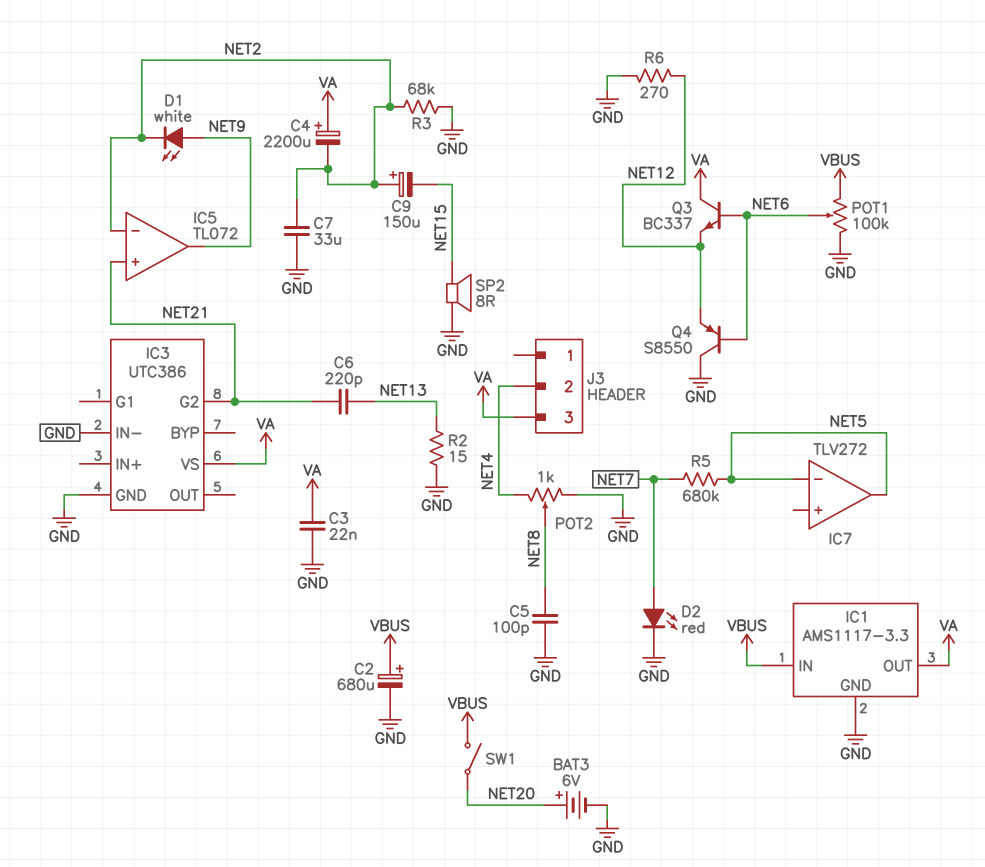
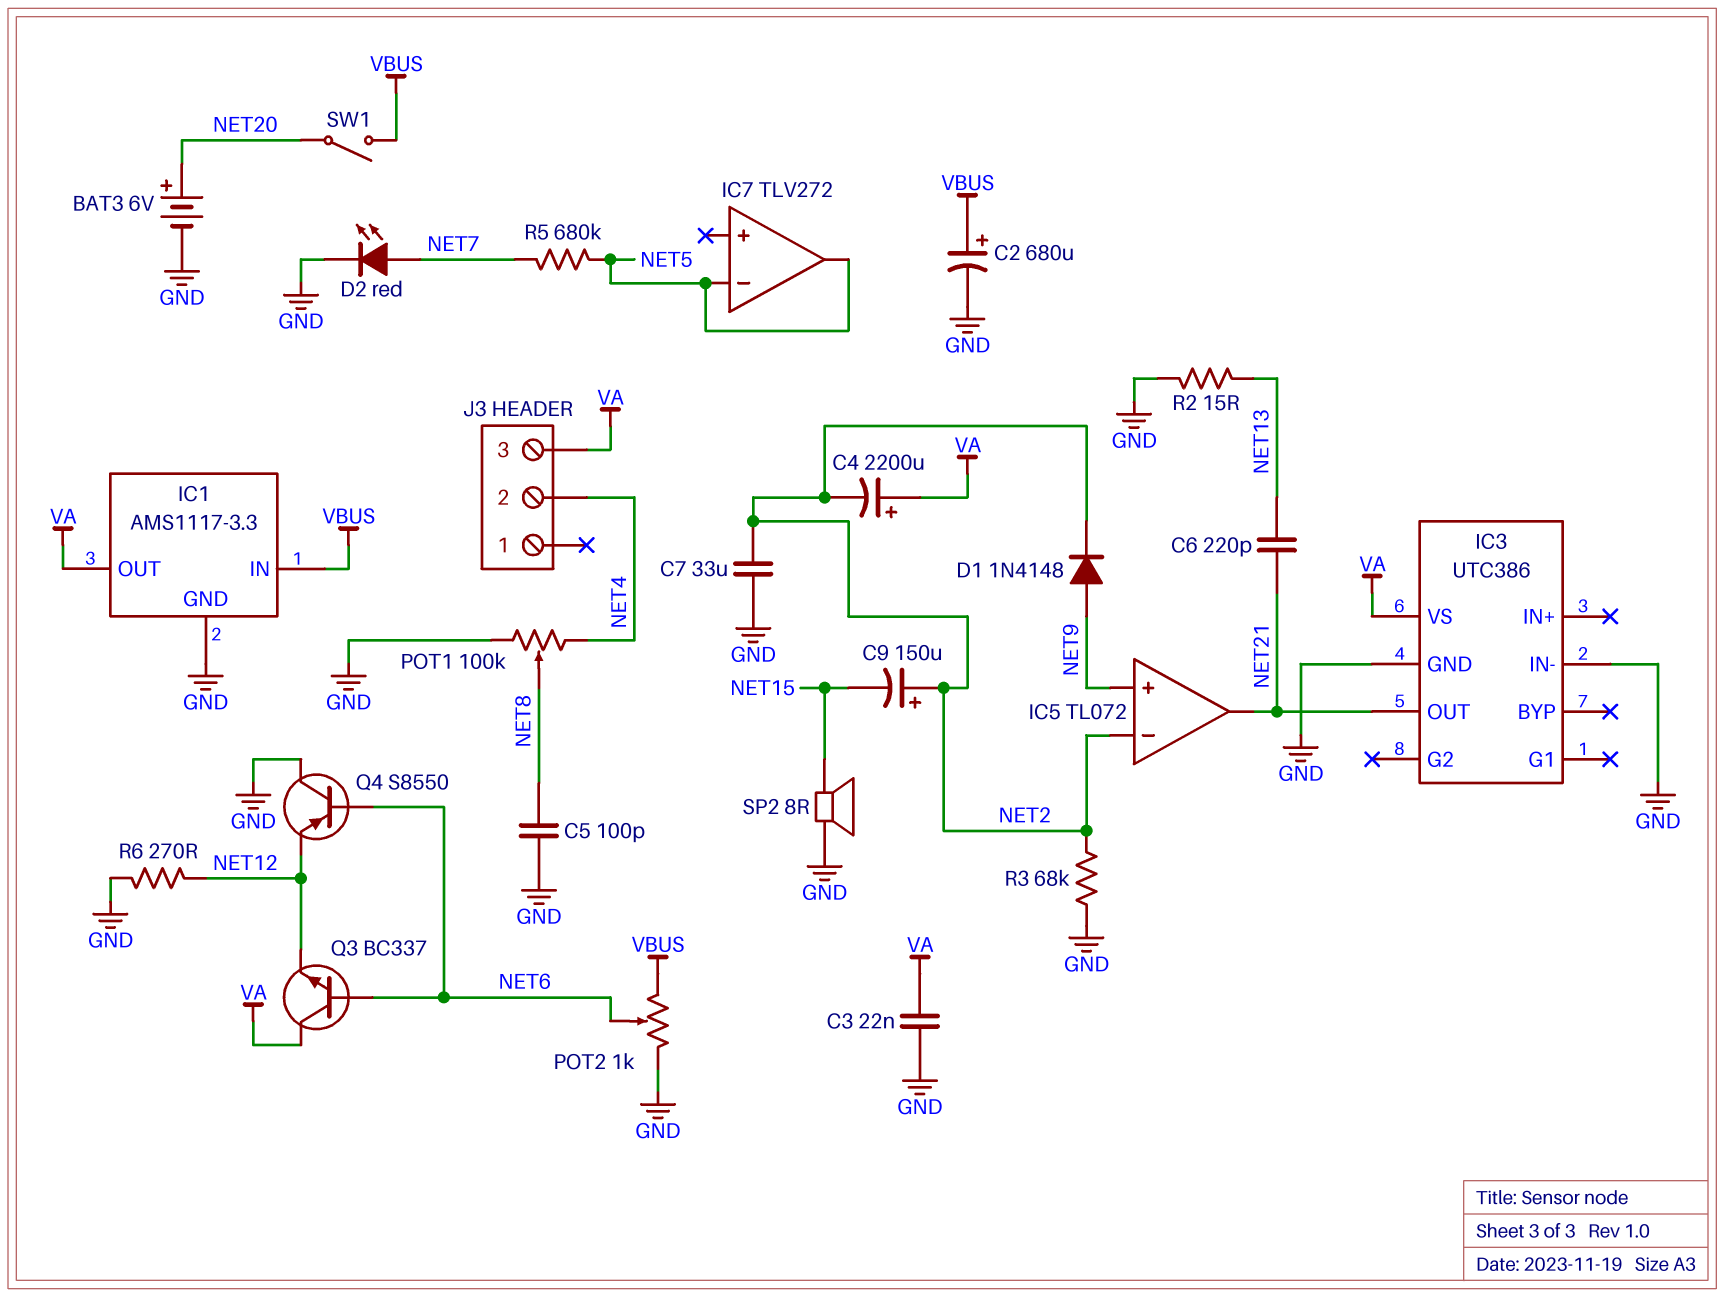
D1: LED white (A NET9, K NET2) -> diode 1N4148 (A NET9, K NET2)
IC3 pin G2: NET21 -> none
IC3 pin OUT: none -> NET21
IC5 pin in+: NET21 -> NET9
IC5 pin out: NET9 -> NET21
POT1: 100k (GND, VBUS, wiper NET6) -> 100k (GND, NET4, wiper NET8)
POT2: 1k (GND, NET4, wiper NET8) -> 1k (GND, VBUS, wiper NET6)

